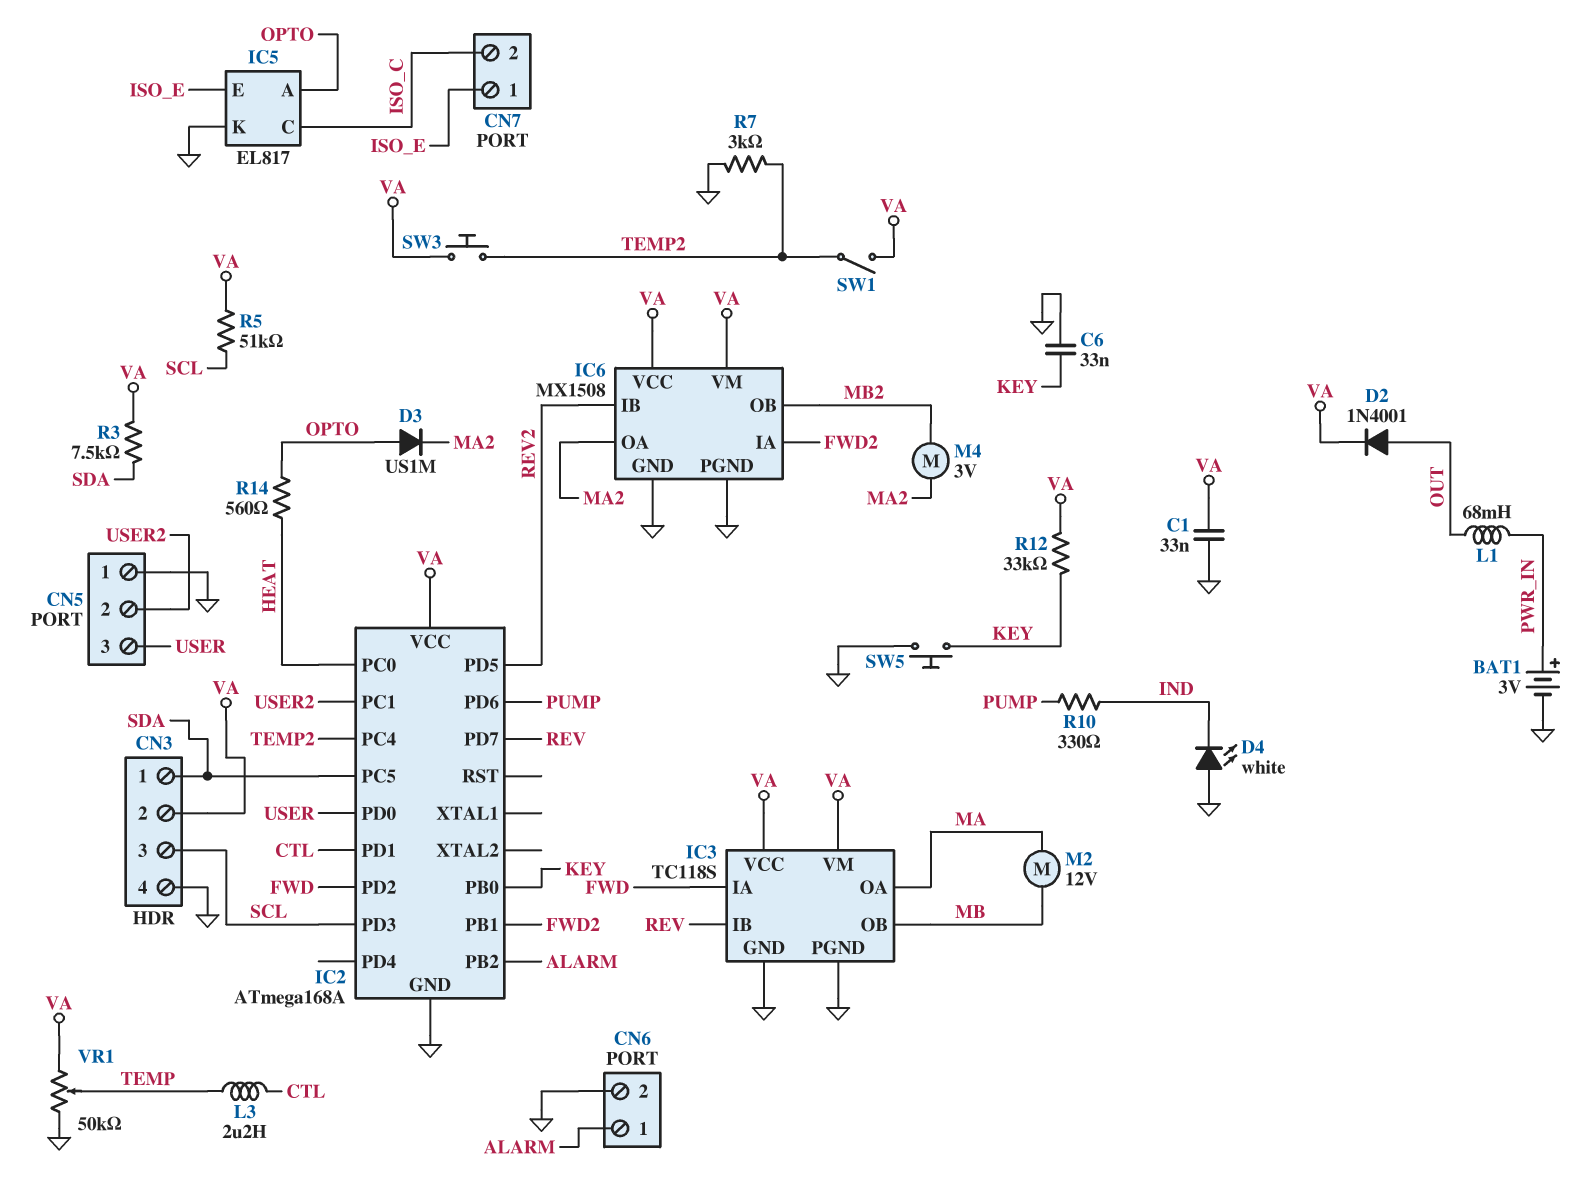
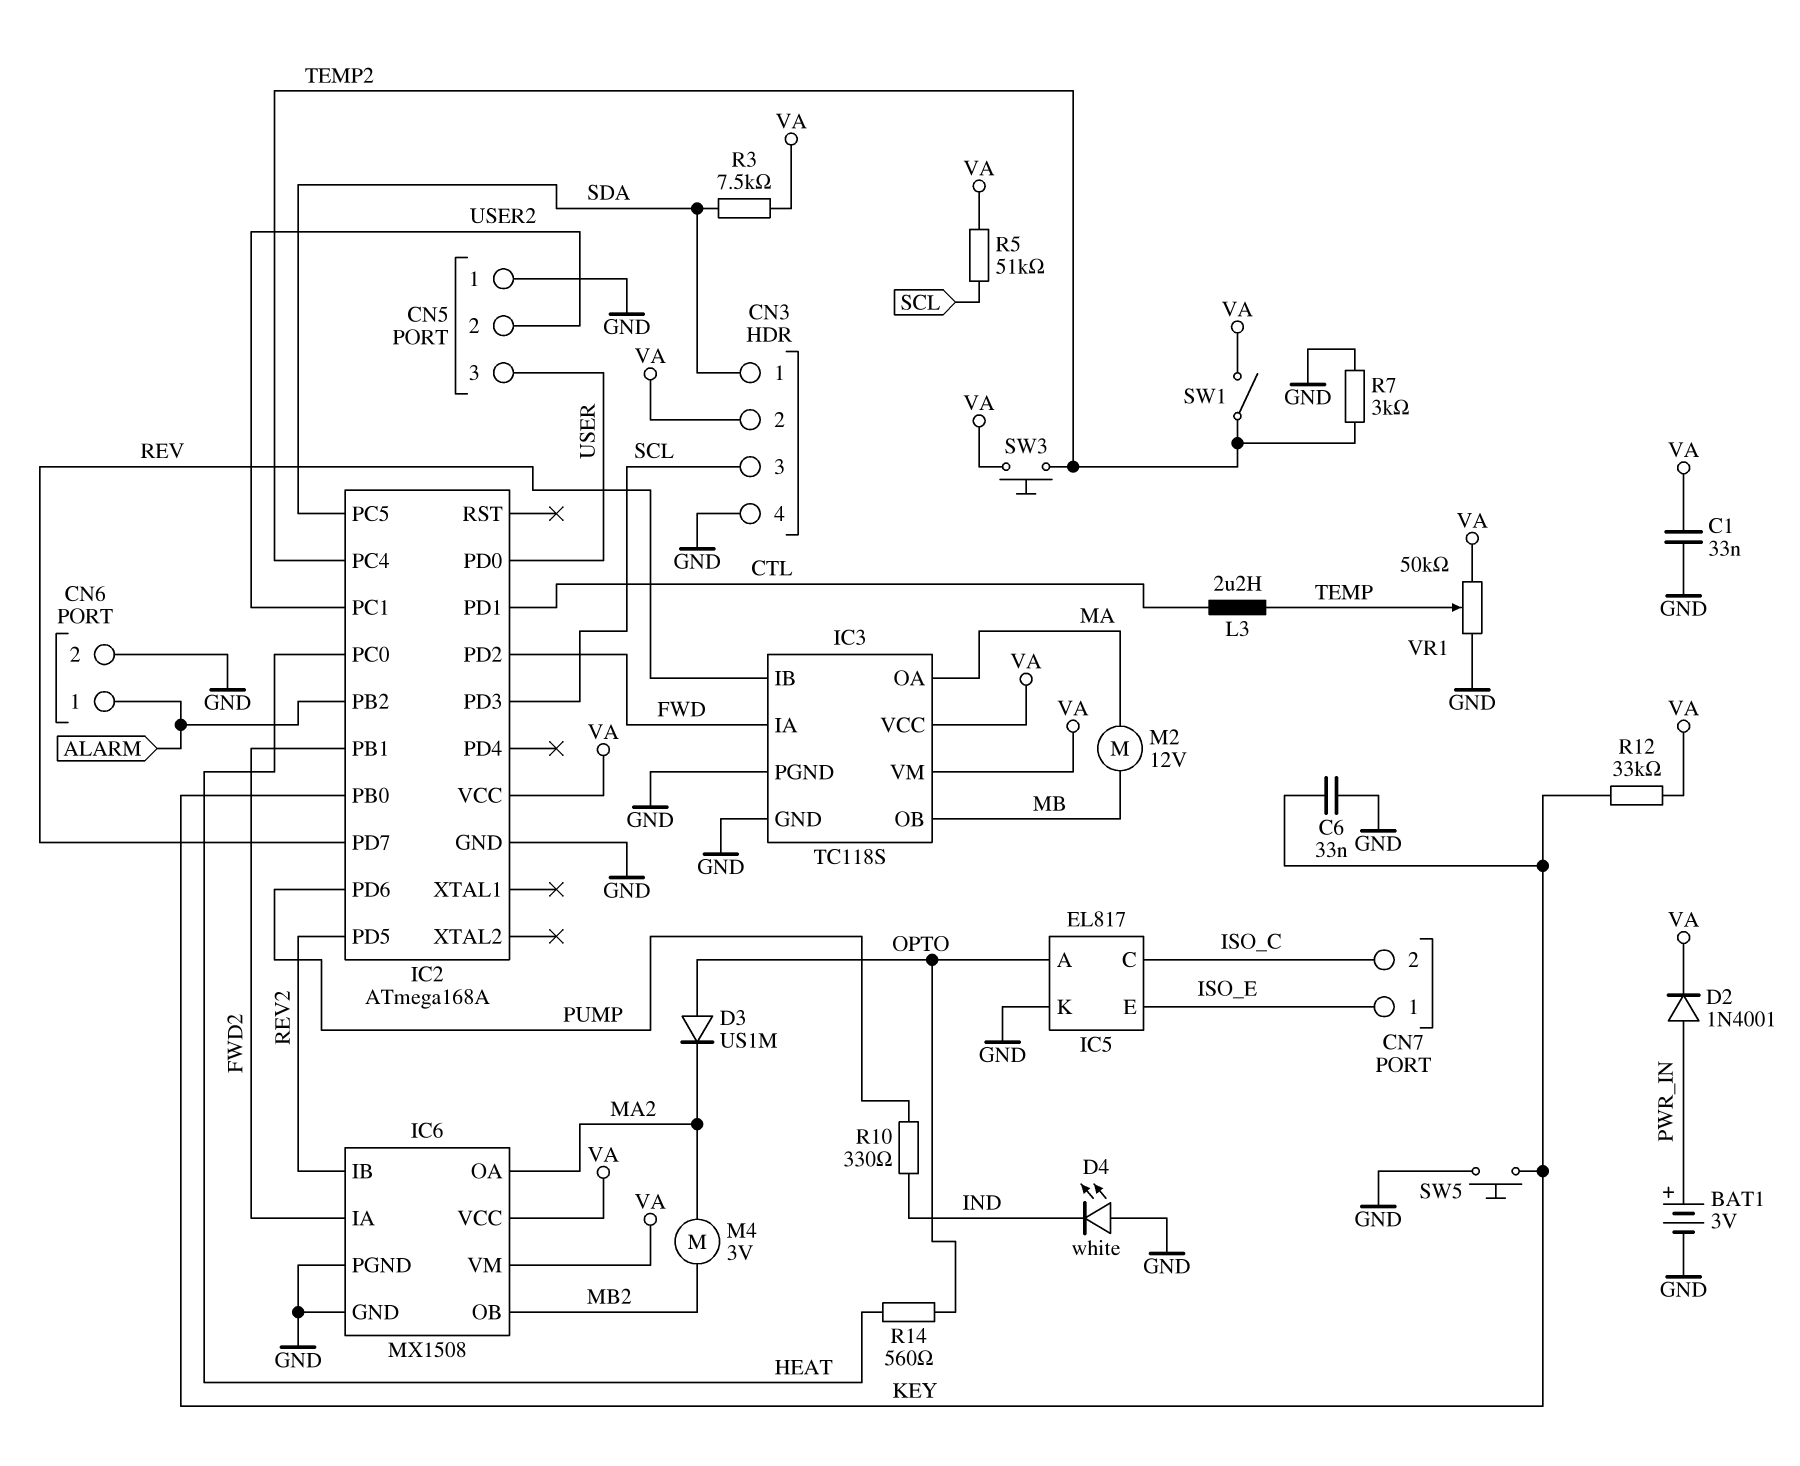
D2: diode 1N4001 (A OUT, K VA) -> diode 1N4001 (A PWR_IN, K VA)
L1: 68mH (OUT, PWR_IN) -> none

